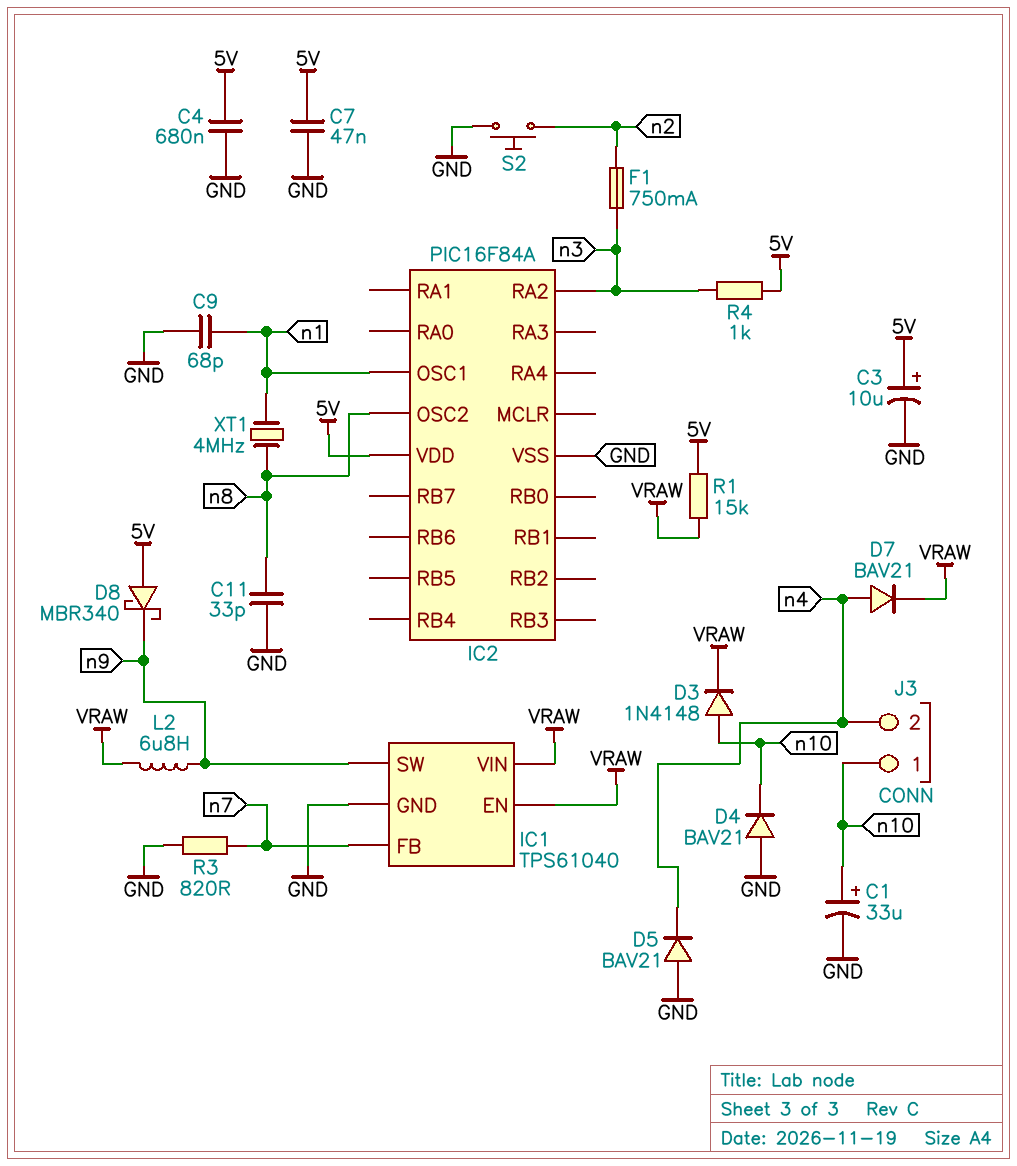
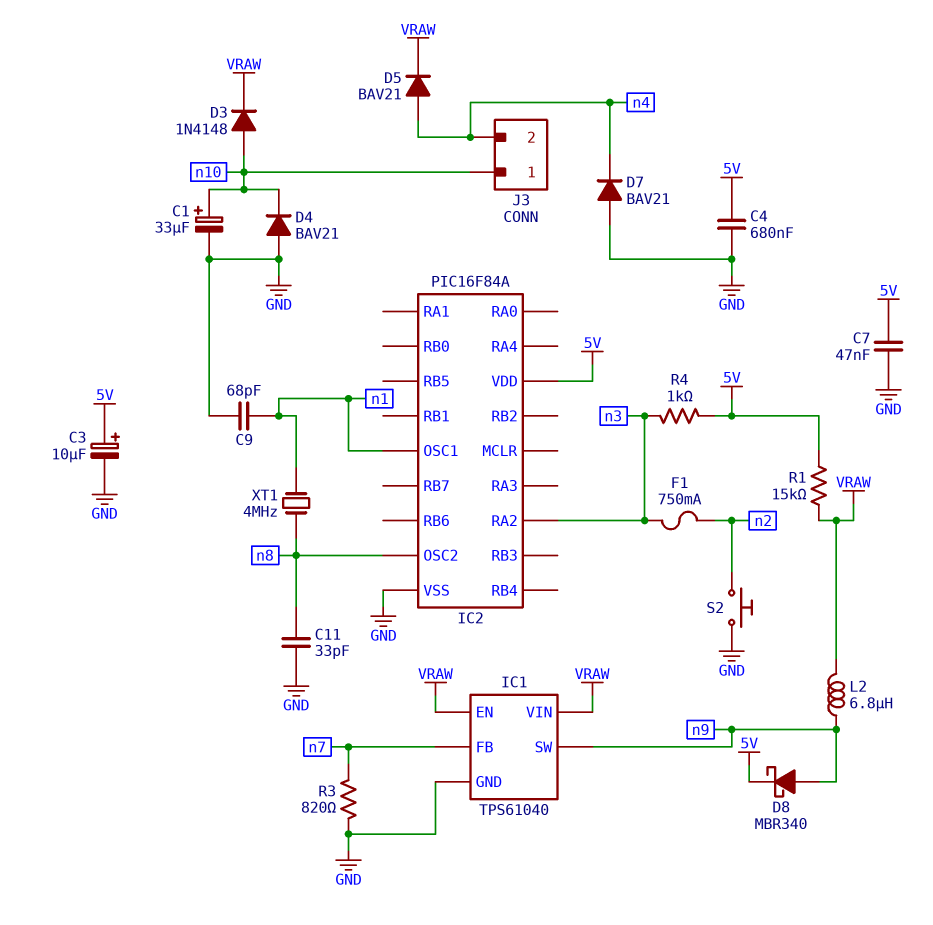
D5: diode BAV21 (A GND, K n4) -> diode BAV21 (A n4, K VRAW)
D7: diode BAV21 (A n4, K VRAW) -> diode BAV21 (A GND, K n4)
D8: schottky MBR340 (A 5V, K n9) -> schottky MBR340 (A n9, K 5V)

